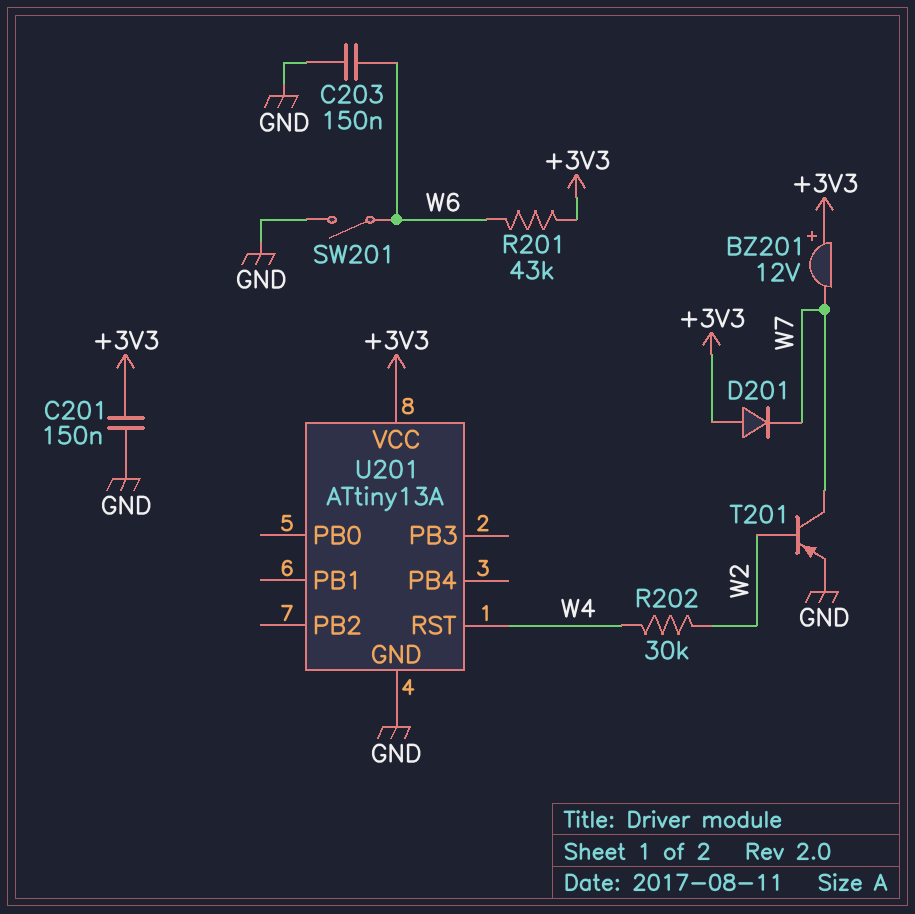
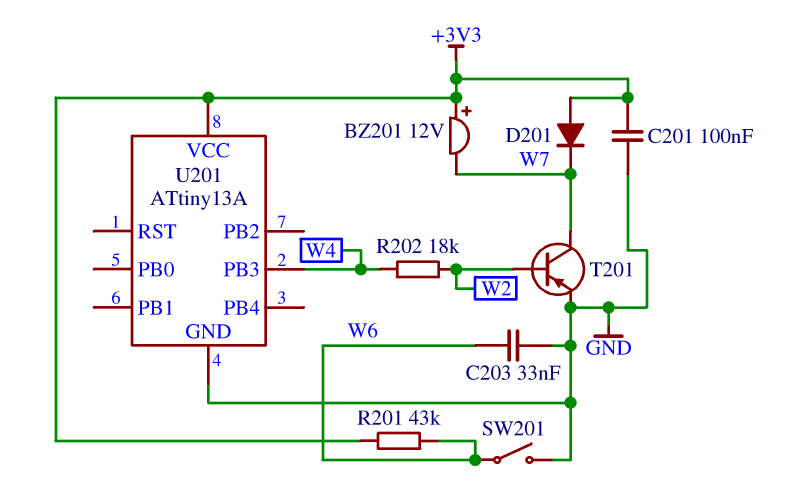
C201: 150nF (+3V3, GND) -> 100nF (+3V3, GND)
C203: 150nF (GND, W6) -> 33nF (GND, W6)
R202: 30k (W2, W4) -> 18k (W2, W4)
U201 pin PB3: none -> W4
U201 pin RST: W4 -> none

